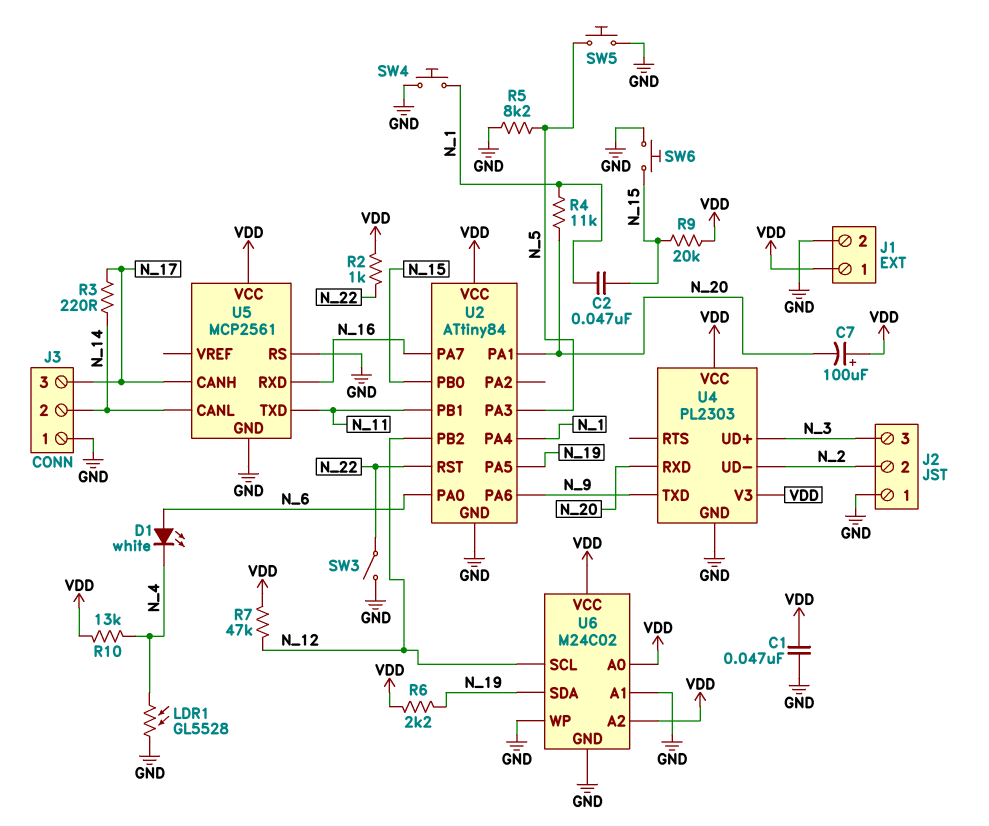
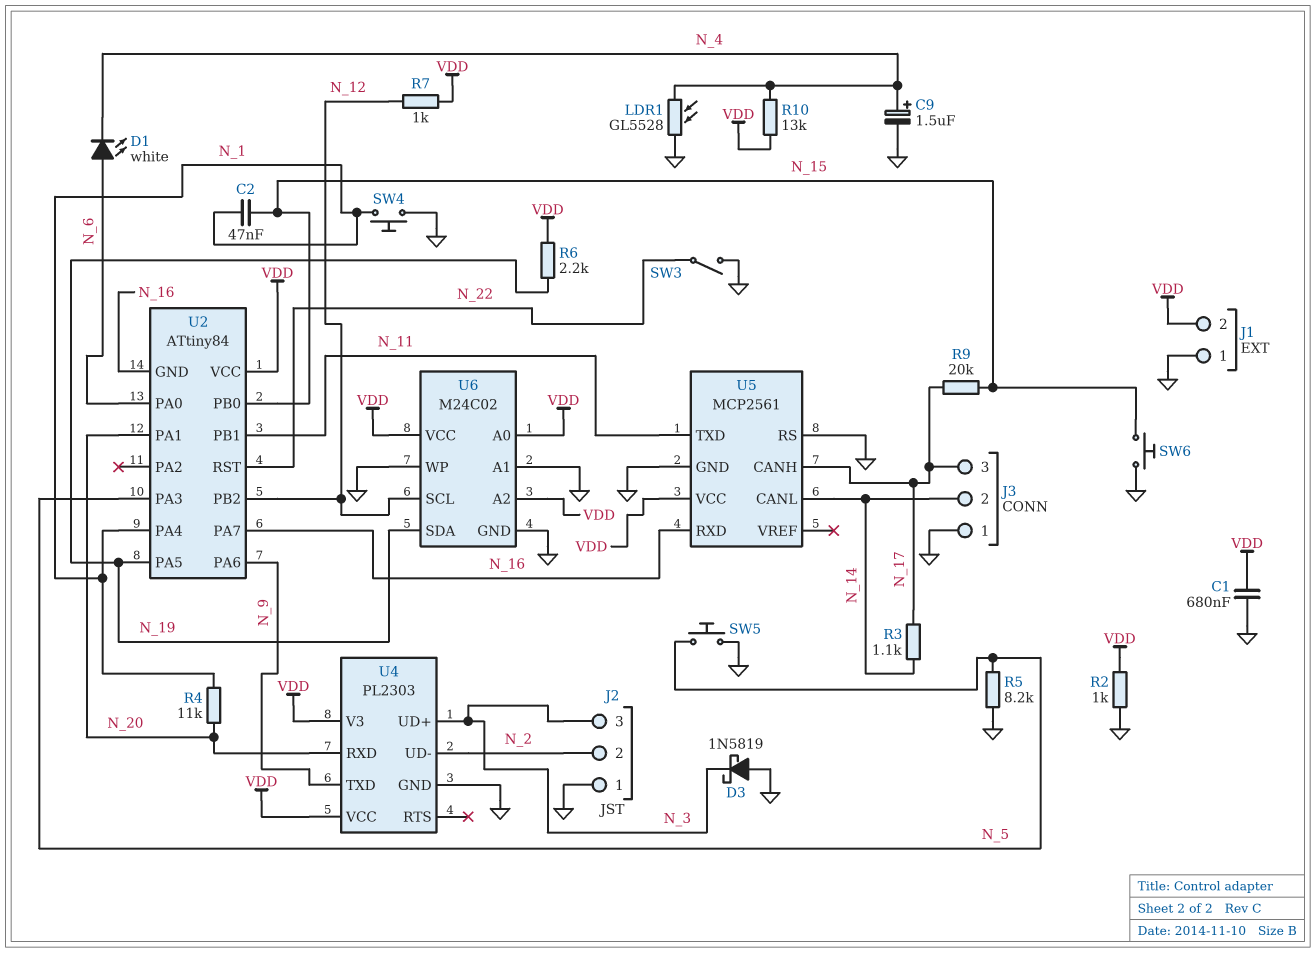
C1: 47nF (GND, VDD) -> 680nF (GND, VDD)
C7: 100uF (plus VDD, minus N_20) -> none
C9: none -> 1.5uF (plus N_4, minus GND)
D3: none -> schottky 1N5819 (A GND, K N_3)
J1 pin 1: VDD -> GND
J1 pin 2: GND -> VDD
R2: 1k (N_22, VDD) -> 1k (GND, VDD)
R3: 220 (N_14, N_17) -> 1.1k (N_14, N_17)
R7: 47k (N_12, VDD) -> 1k (N_12, VDD)
R9: 20k (N_15, VDD) -> 20k (N_15, N_17)
U2 pin GND: GND -> N_16

